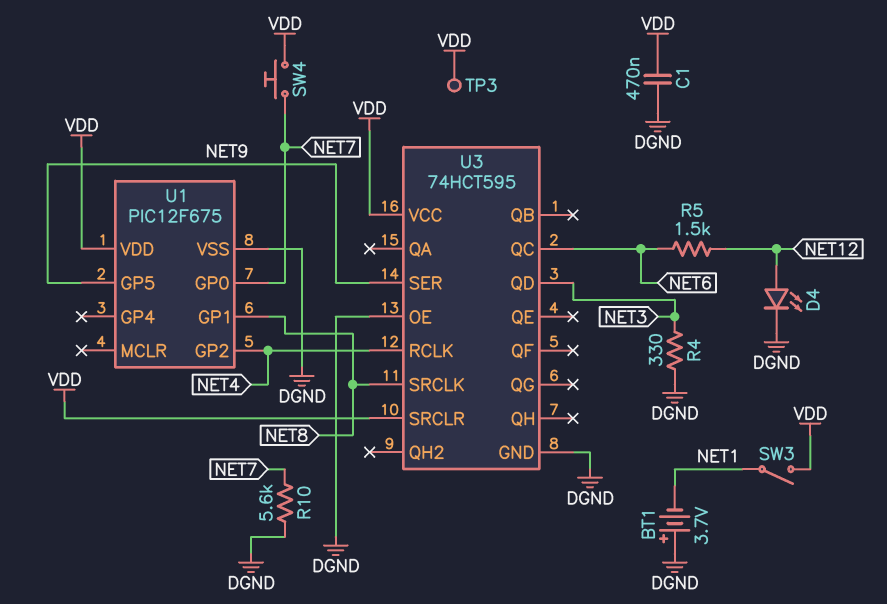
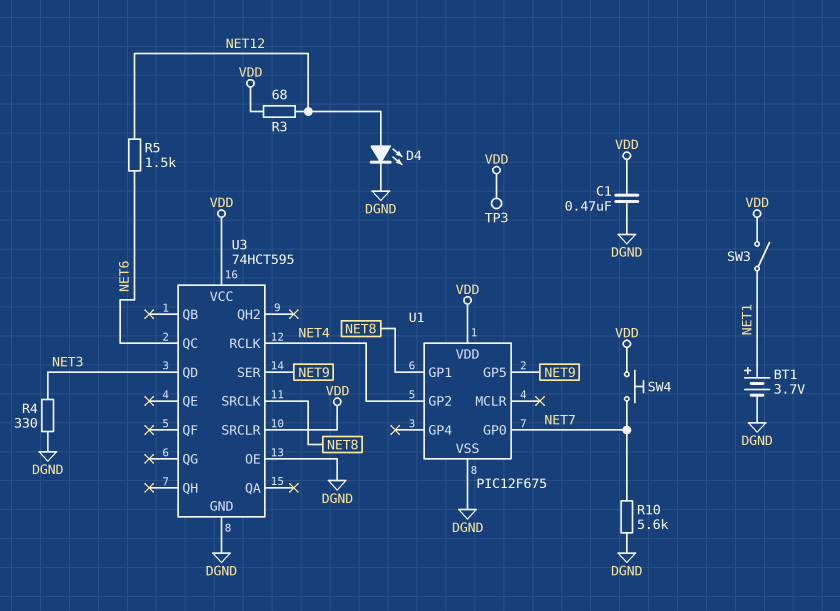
BT1: 3.7V (plus DGND, minus NET1) -> 3.7V (plus NET1, minus DGND)
R3: none -> 68 (NET12, VDD)

